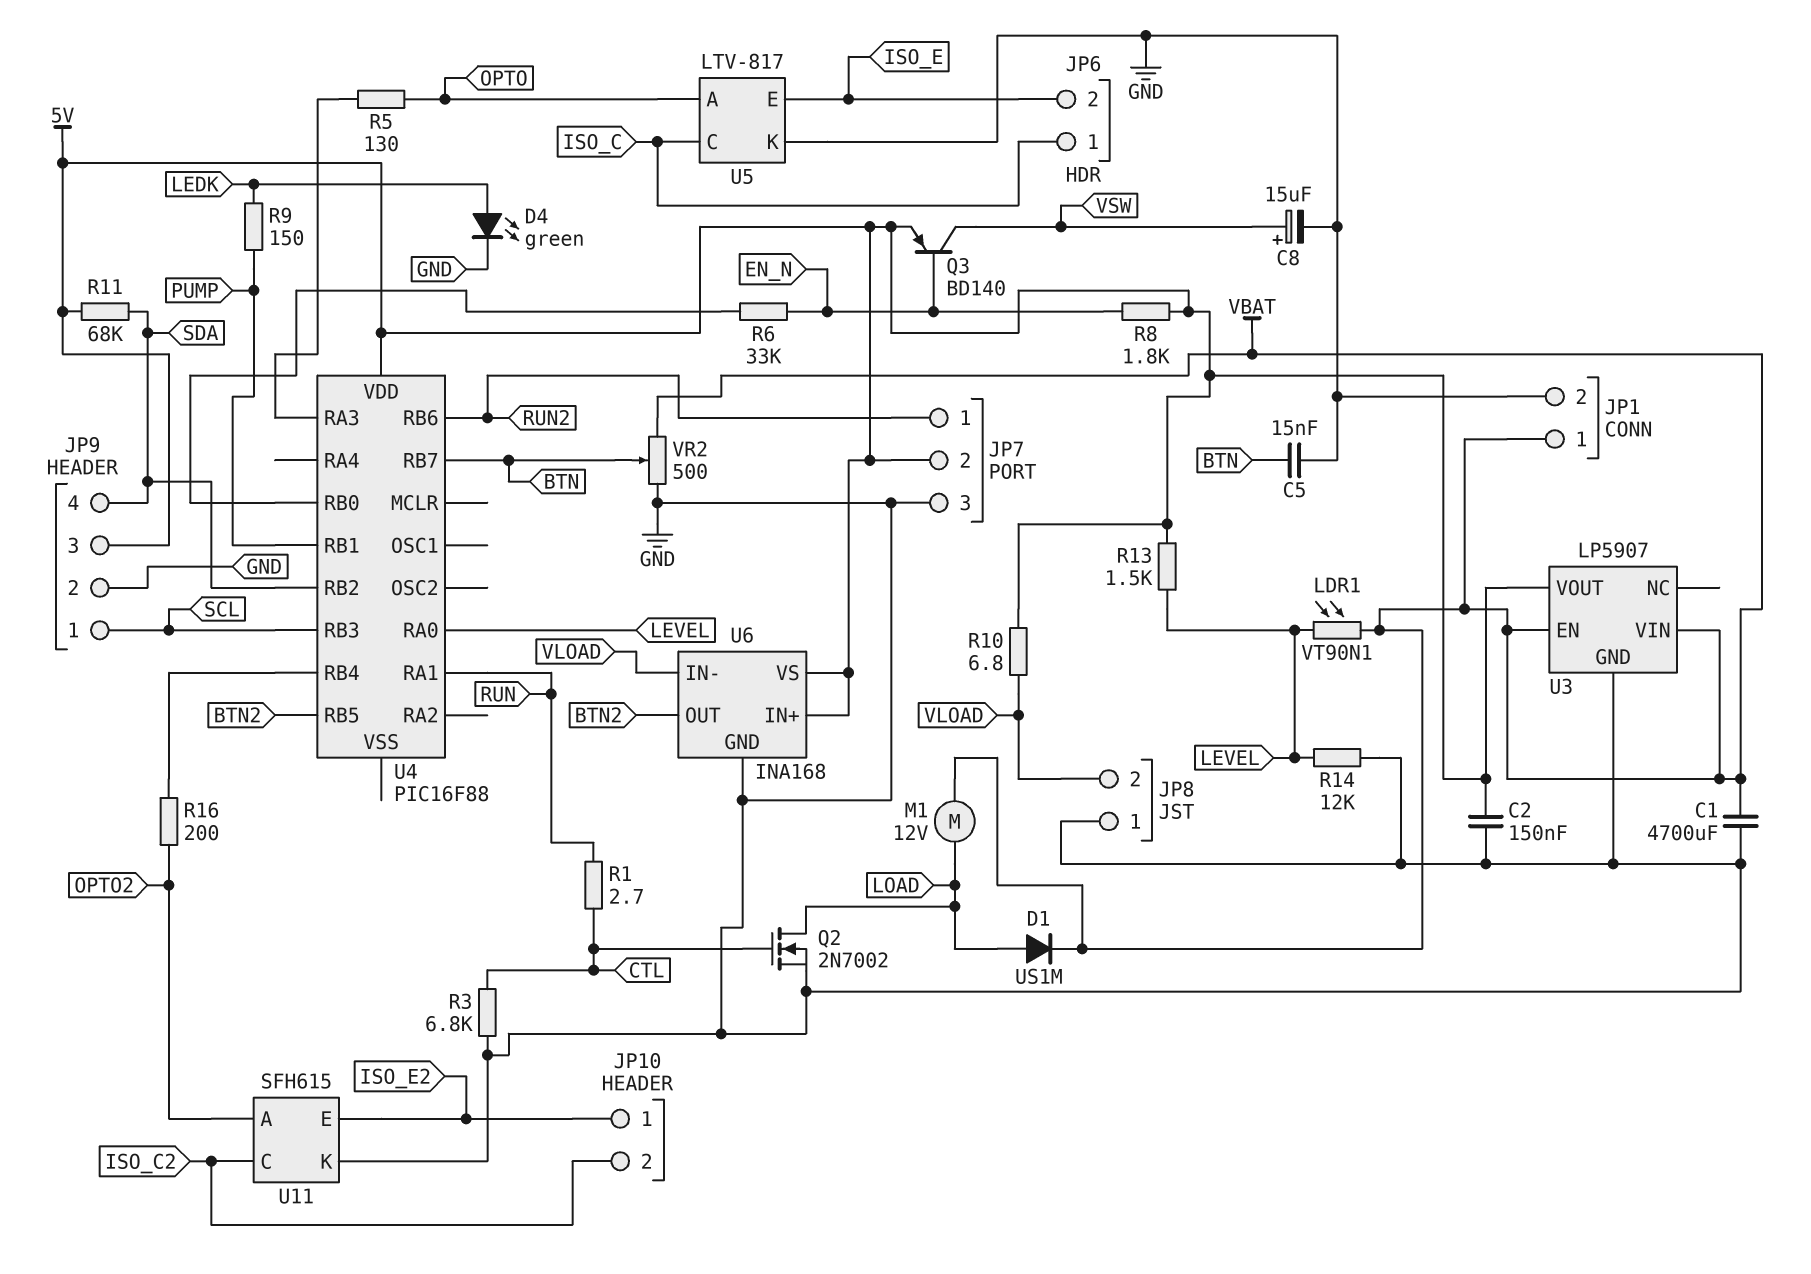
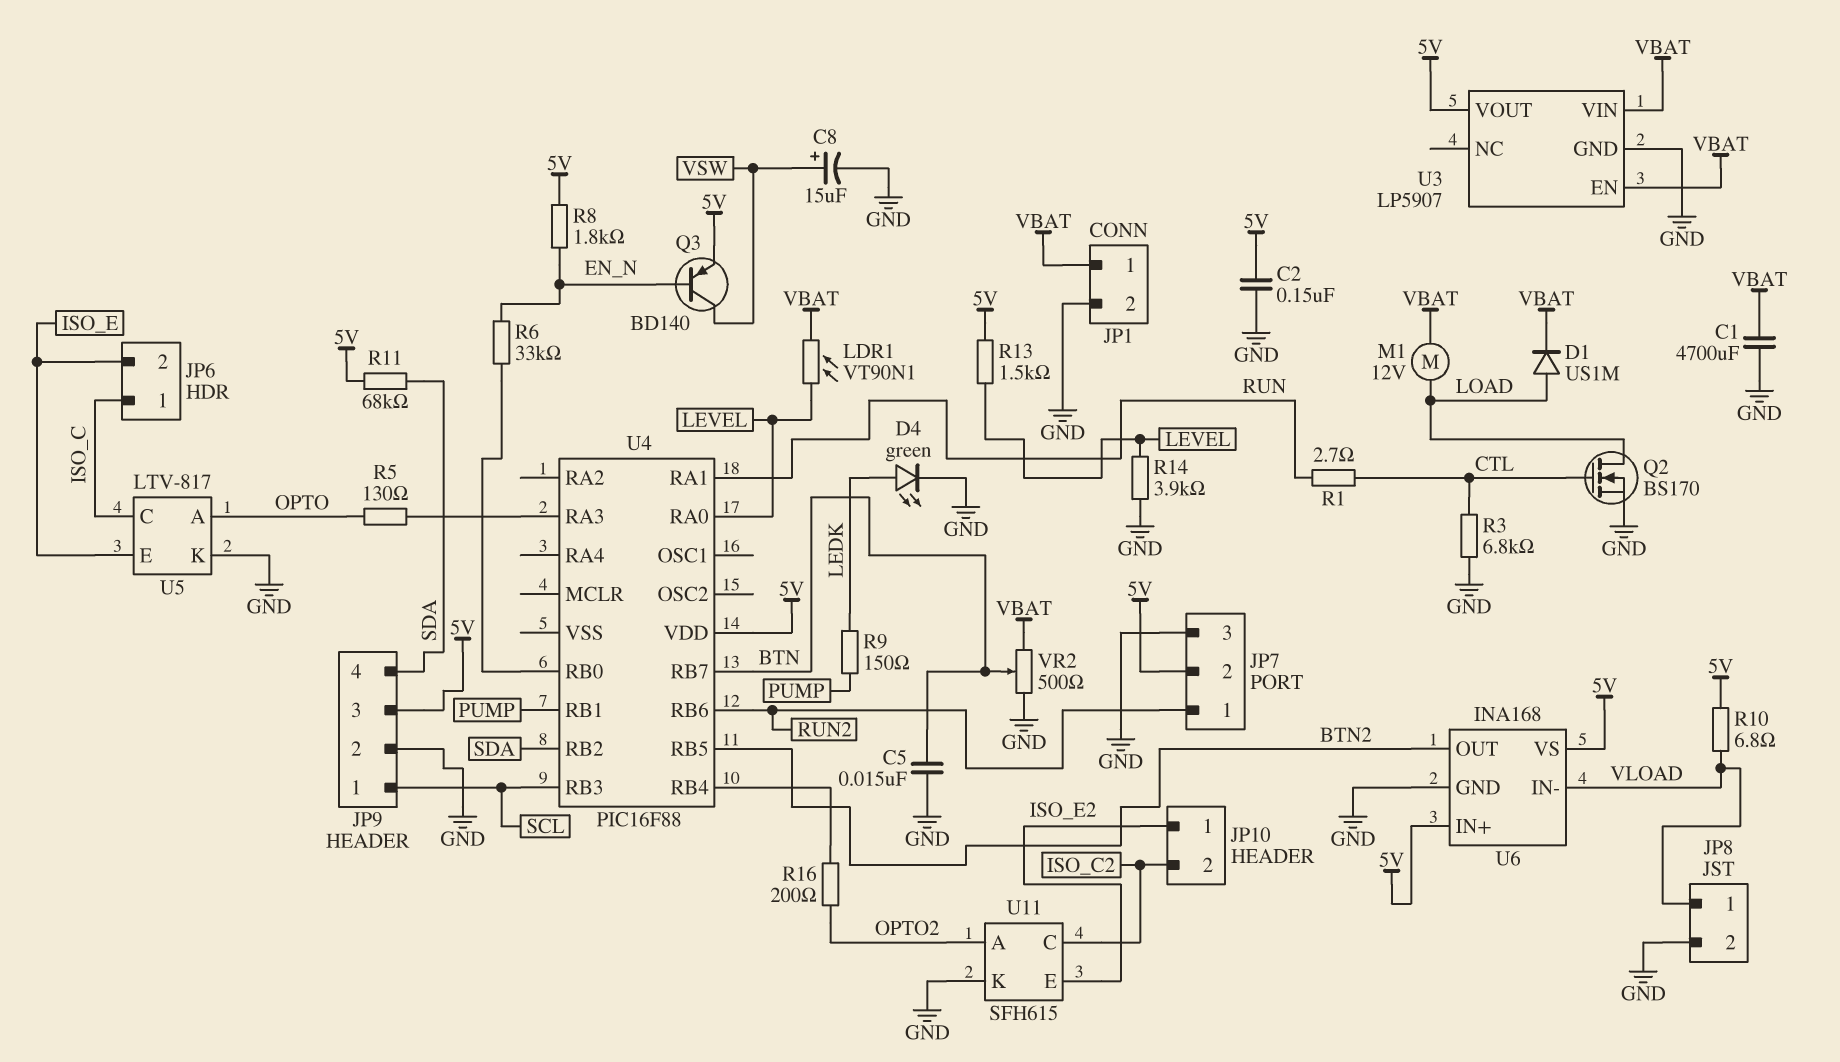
JP8 pin 1: GND -> VLOAD
JP8 pin 2: VLOAD -> GND
Q2: NMOS 2N7002 (G CTL, D LOAD, S GND) -> NMOS BS170 (G CTL, D LOAD, S GND)
R14: 12k (GND, LEVEL) -> 3.9k (GND, LEVEL)

